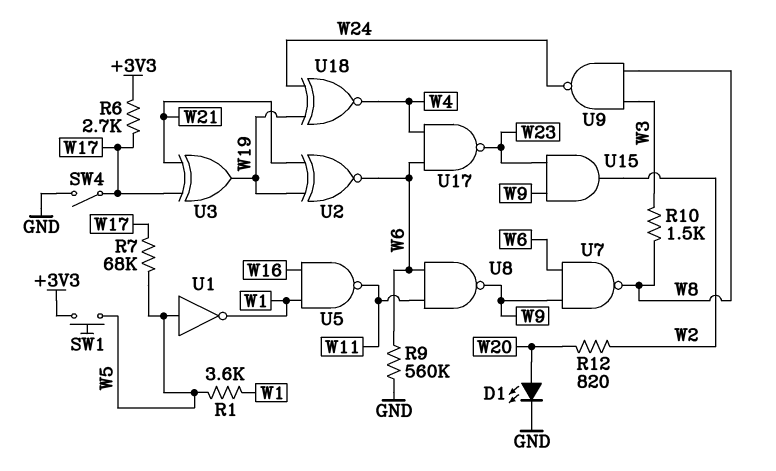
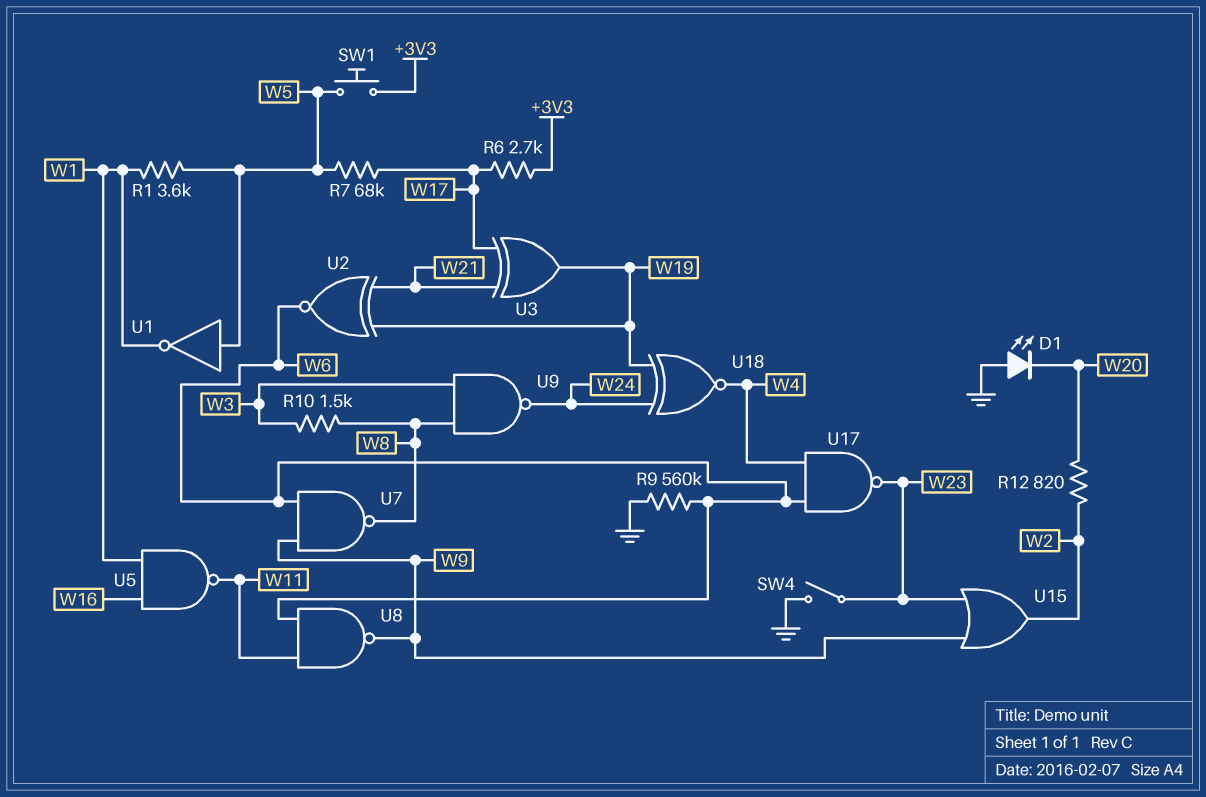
D1: LED (A W20, K GND) -> LED (A GND, K W20)
SW4: switch (GND, W17) -> switch (GND, W23)
U15: AND (in W9, in W23, out W2) -> OR (in W9, in W23, out W2)

